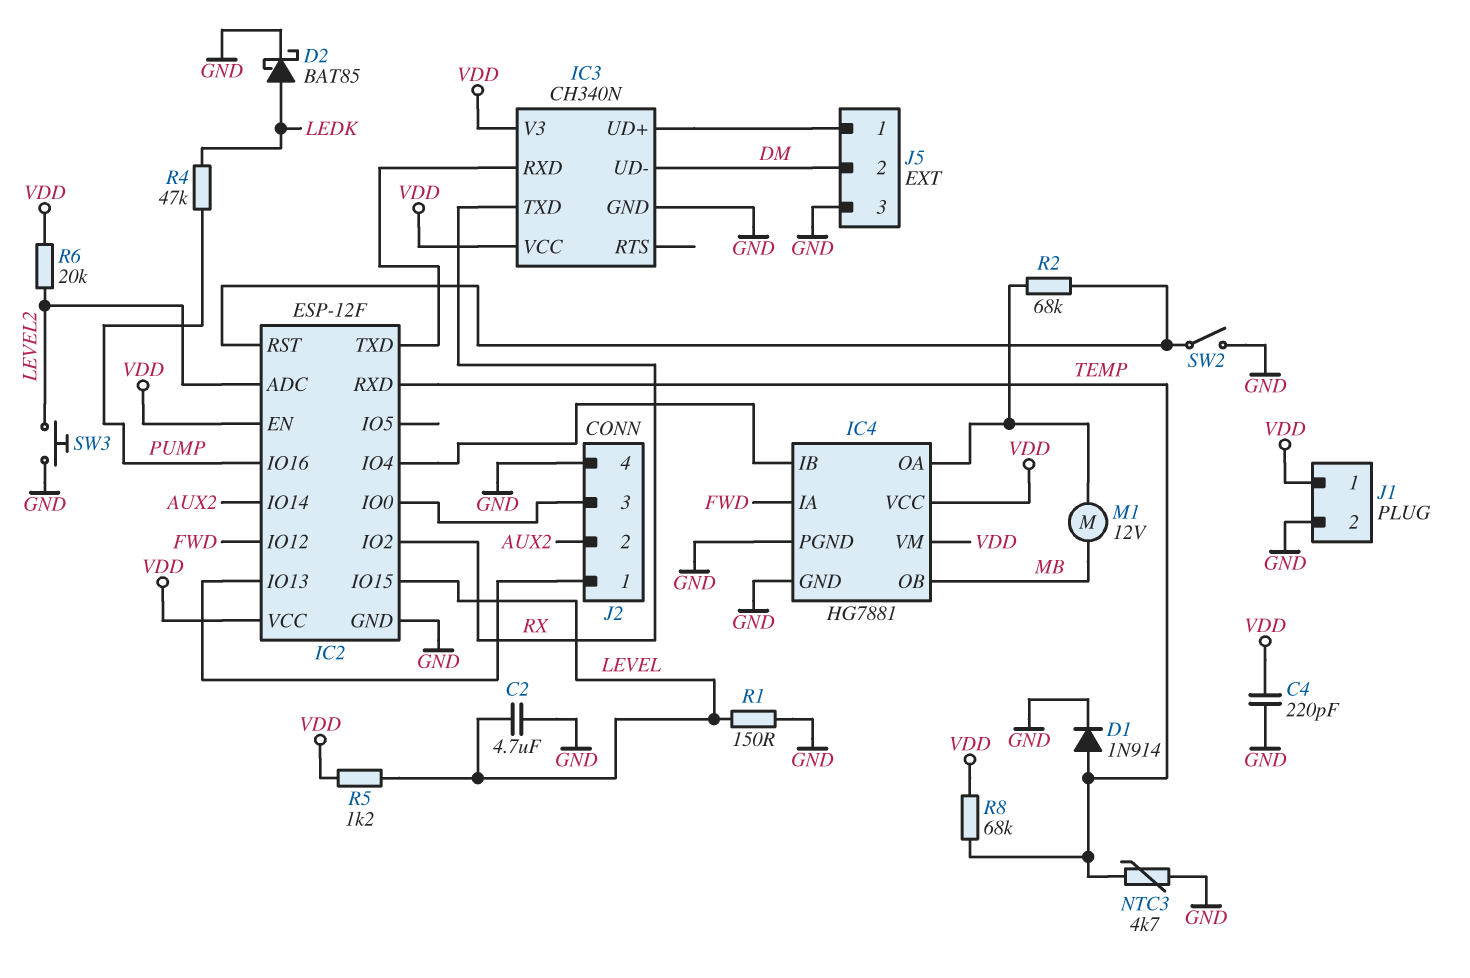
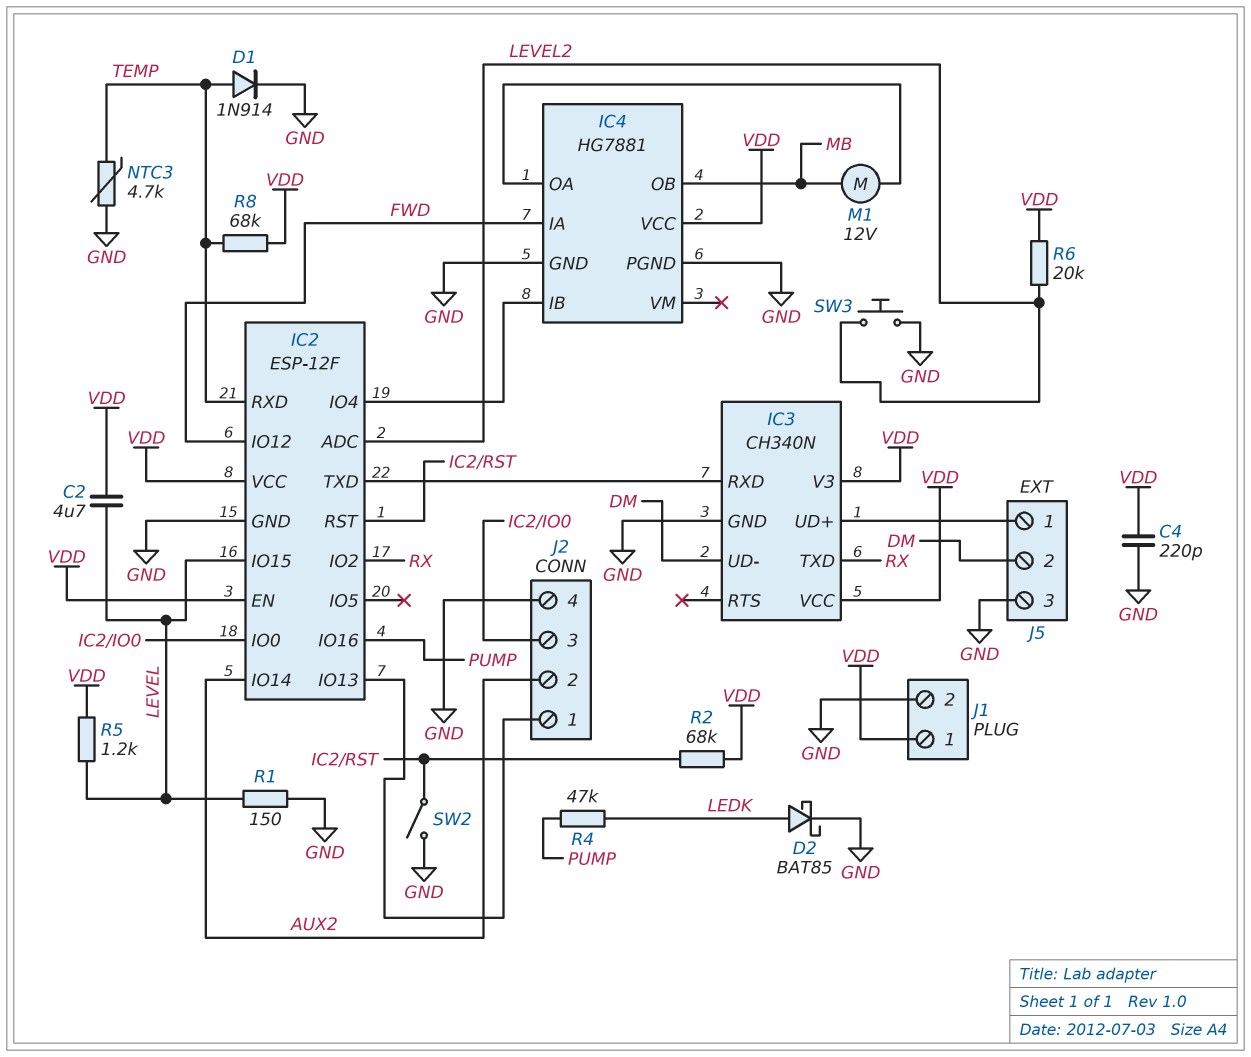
C2: 4.7uF (GND, LEVEL) -> 4.7uF (LEVEL, VDD)
IC4 pin VM: VDD -> none
R2: 68k (IC2/RST, IC4/OA) -> 68k (IC2/RST, VDD)

